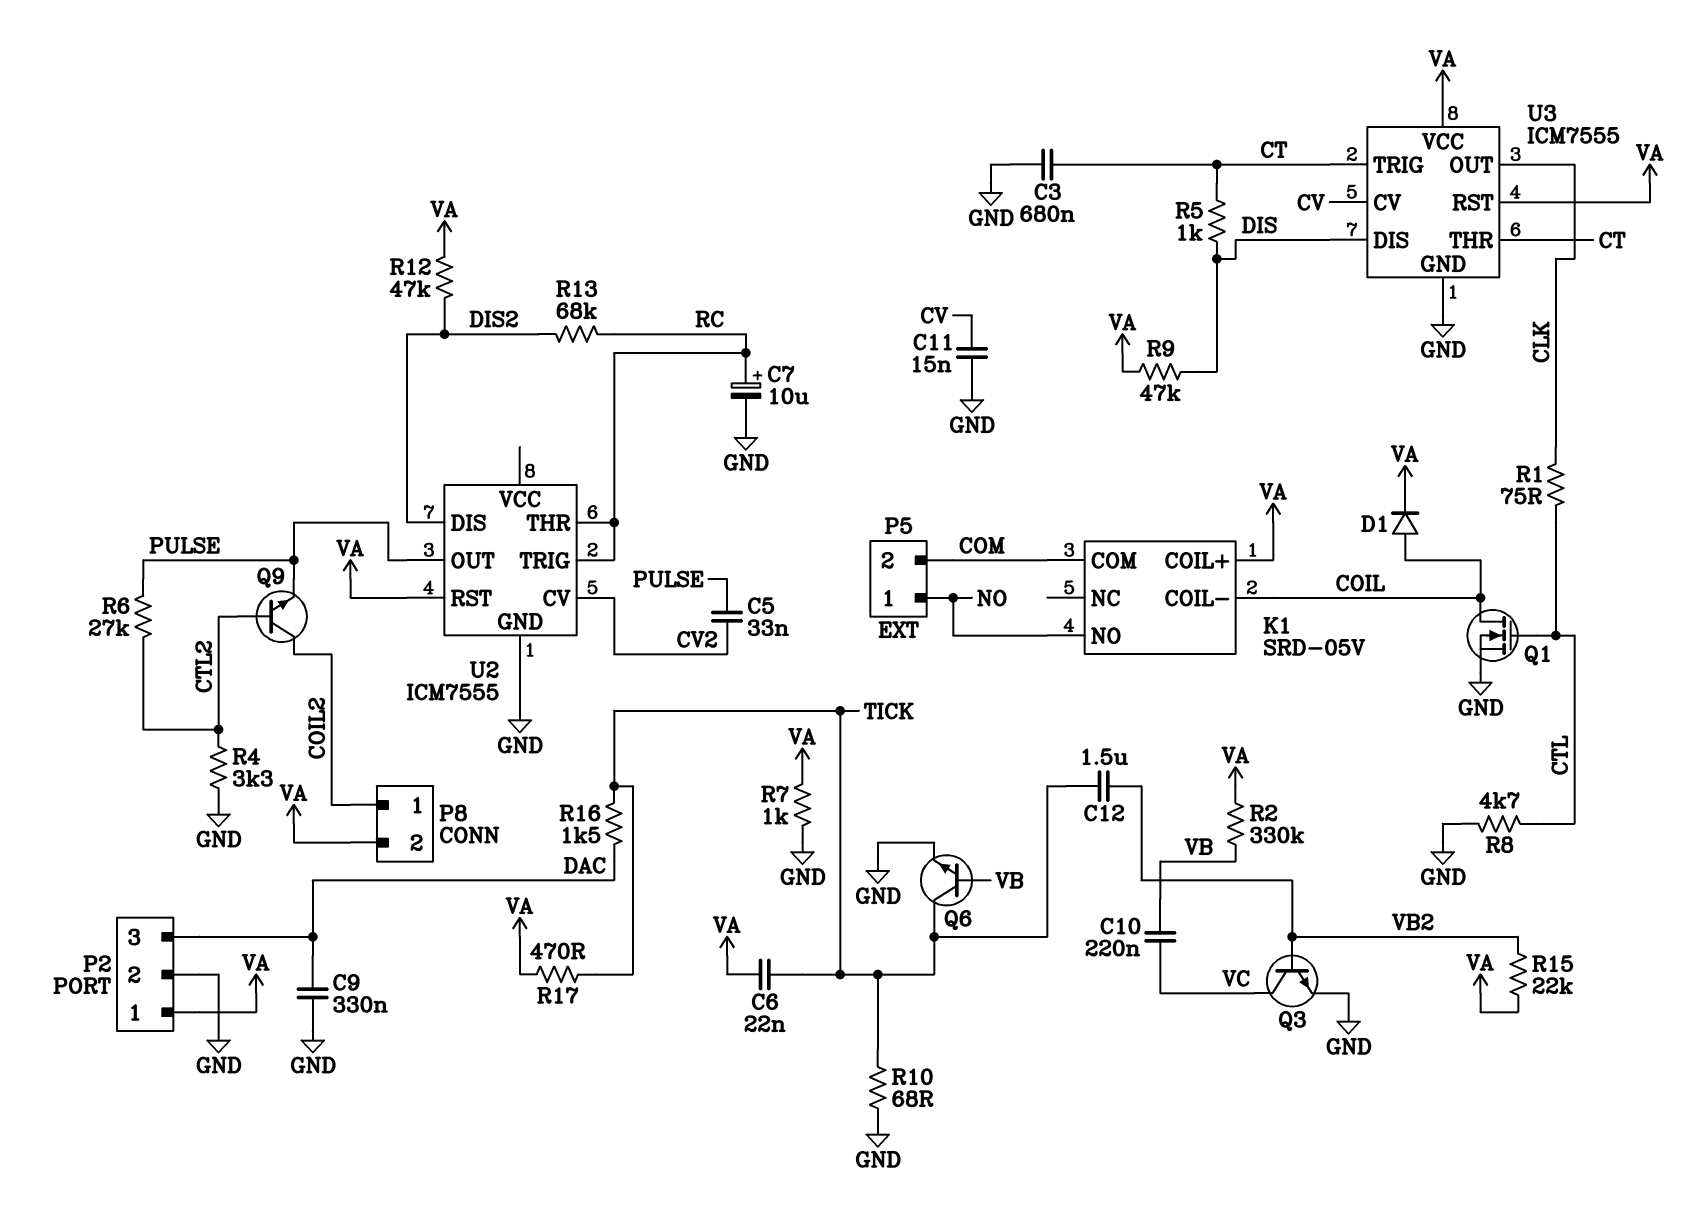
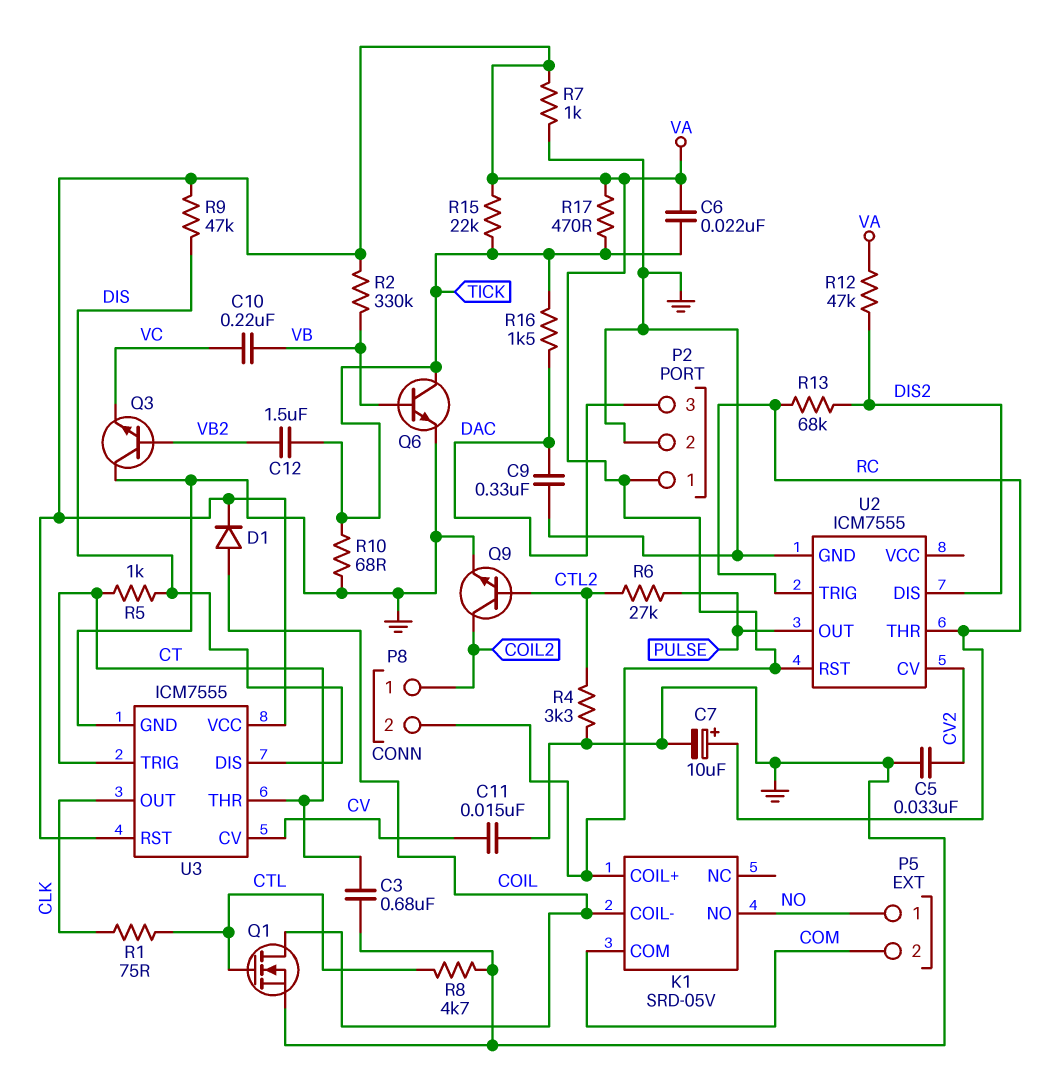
C5: 33nF (CV2, PULSE) -> 33nF (CV2, GND)
Q3: NPN (B VB2, C VC, E GND) -> NPN (B VB2, C GND, E VC)
Q9: NPN (B CTL2, C COIL2, E PULSE) -> NPN (B CTL2, C COIL2, E GND)
R15: 22k (VA, VB2) -> 22k (TICK, VA)

